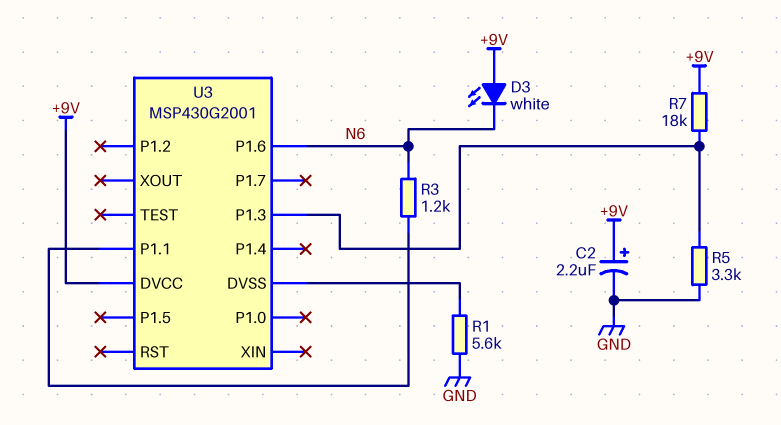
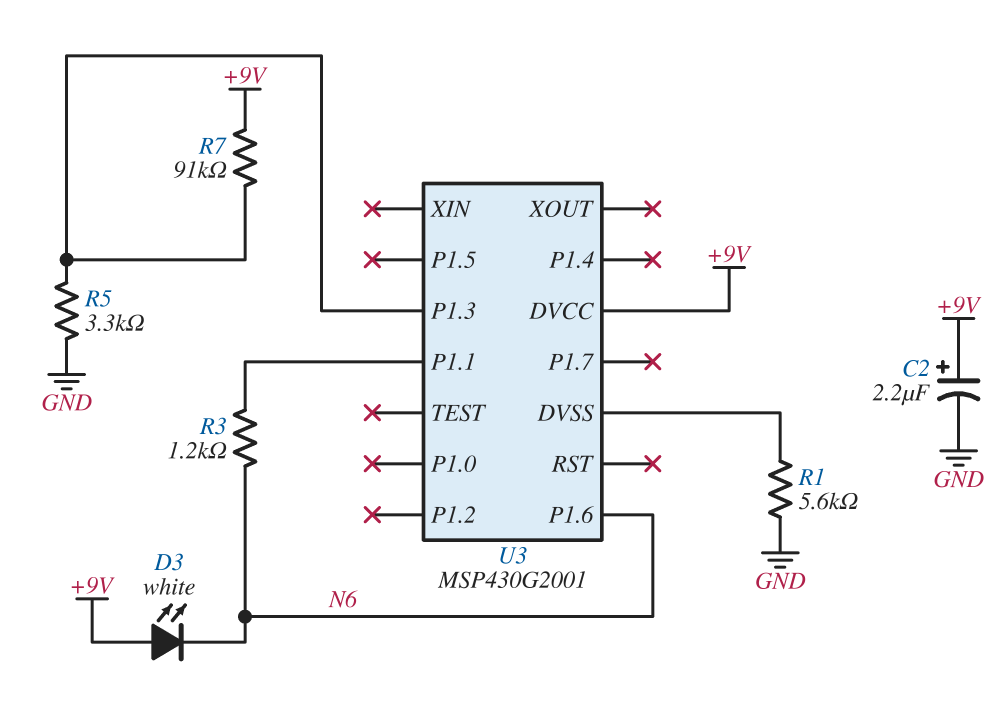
R7: 18k (+9V, U3/P1.3) -> 91k (+9V, U3/P1.3)

